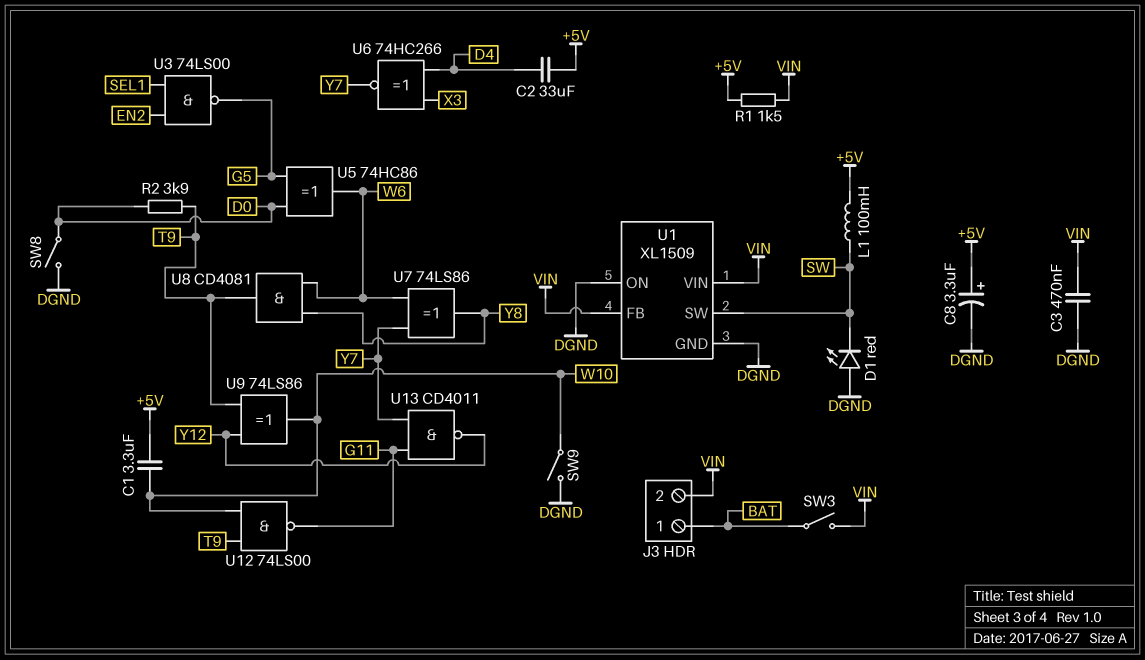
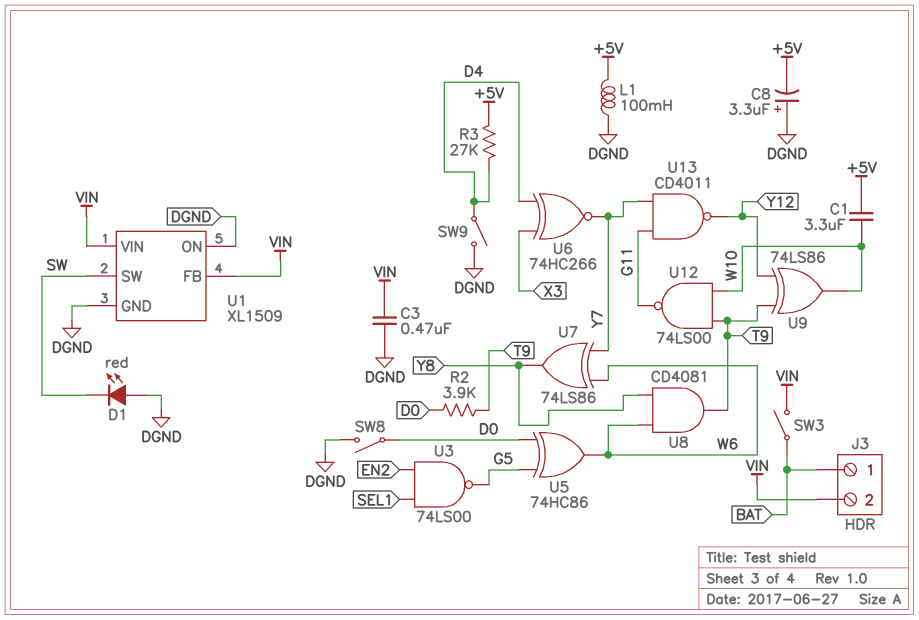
C2: 33uF (+5V, D4) -> none
C8: 3.3uF (plus +5V, minus DGND) -> 3.3uF (plus DGND, minus +5V)
L1: 100mH (+5V, SW) -> 100mH (+5V, DGND)
R1: 1.5k (+5V, VIN) -> none
R3: none -> 27k (+5V, D4)
SW9: switch (DGND, W10) -> switch (D4, DGND)

